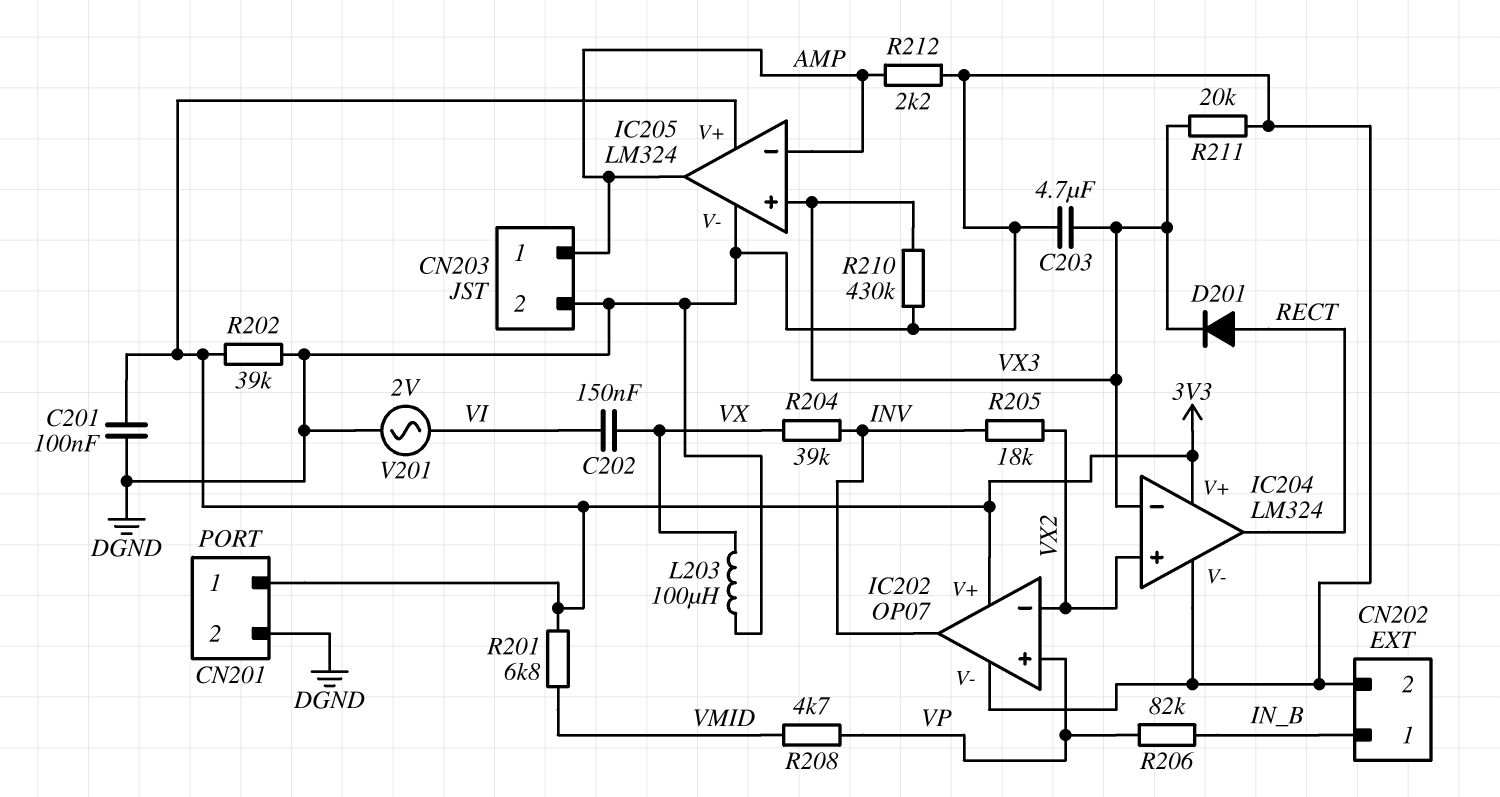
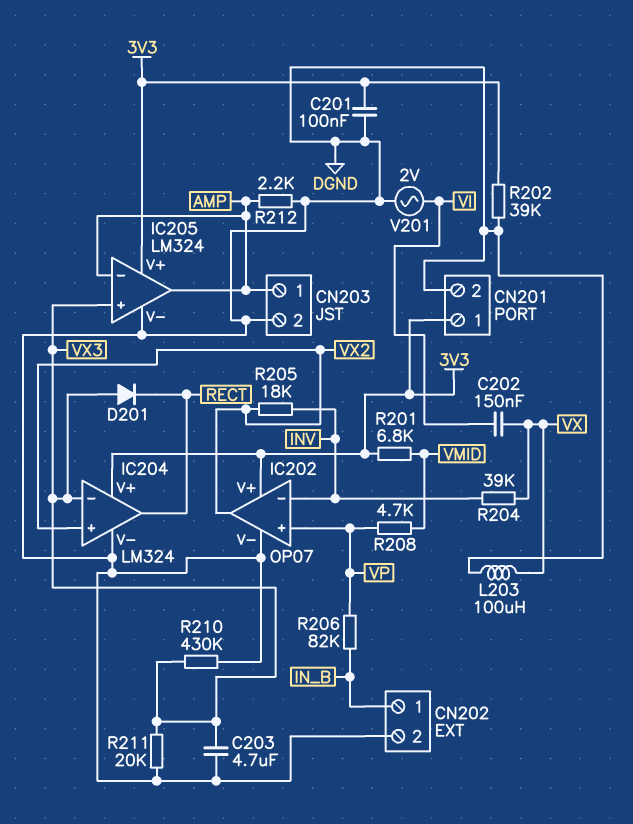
D201: diode (A RECT, K VX3) -> diode (A VX3, K RECT)
IC202 pin in-: VX2 -> INV
IC202 pin out: INV -> VX2

